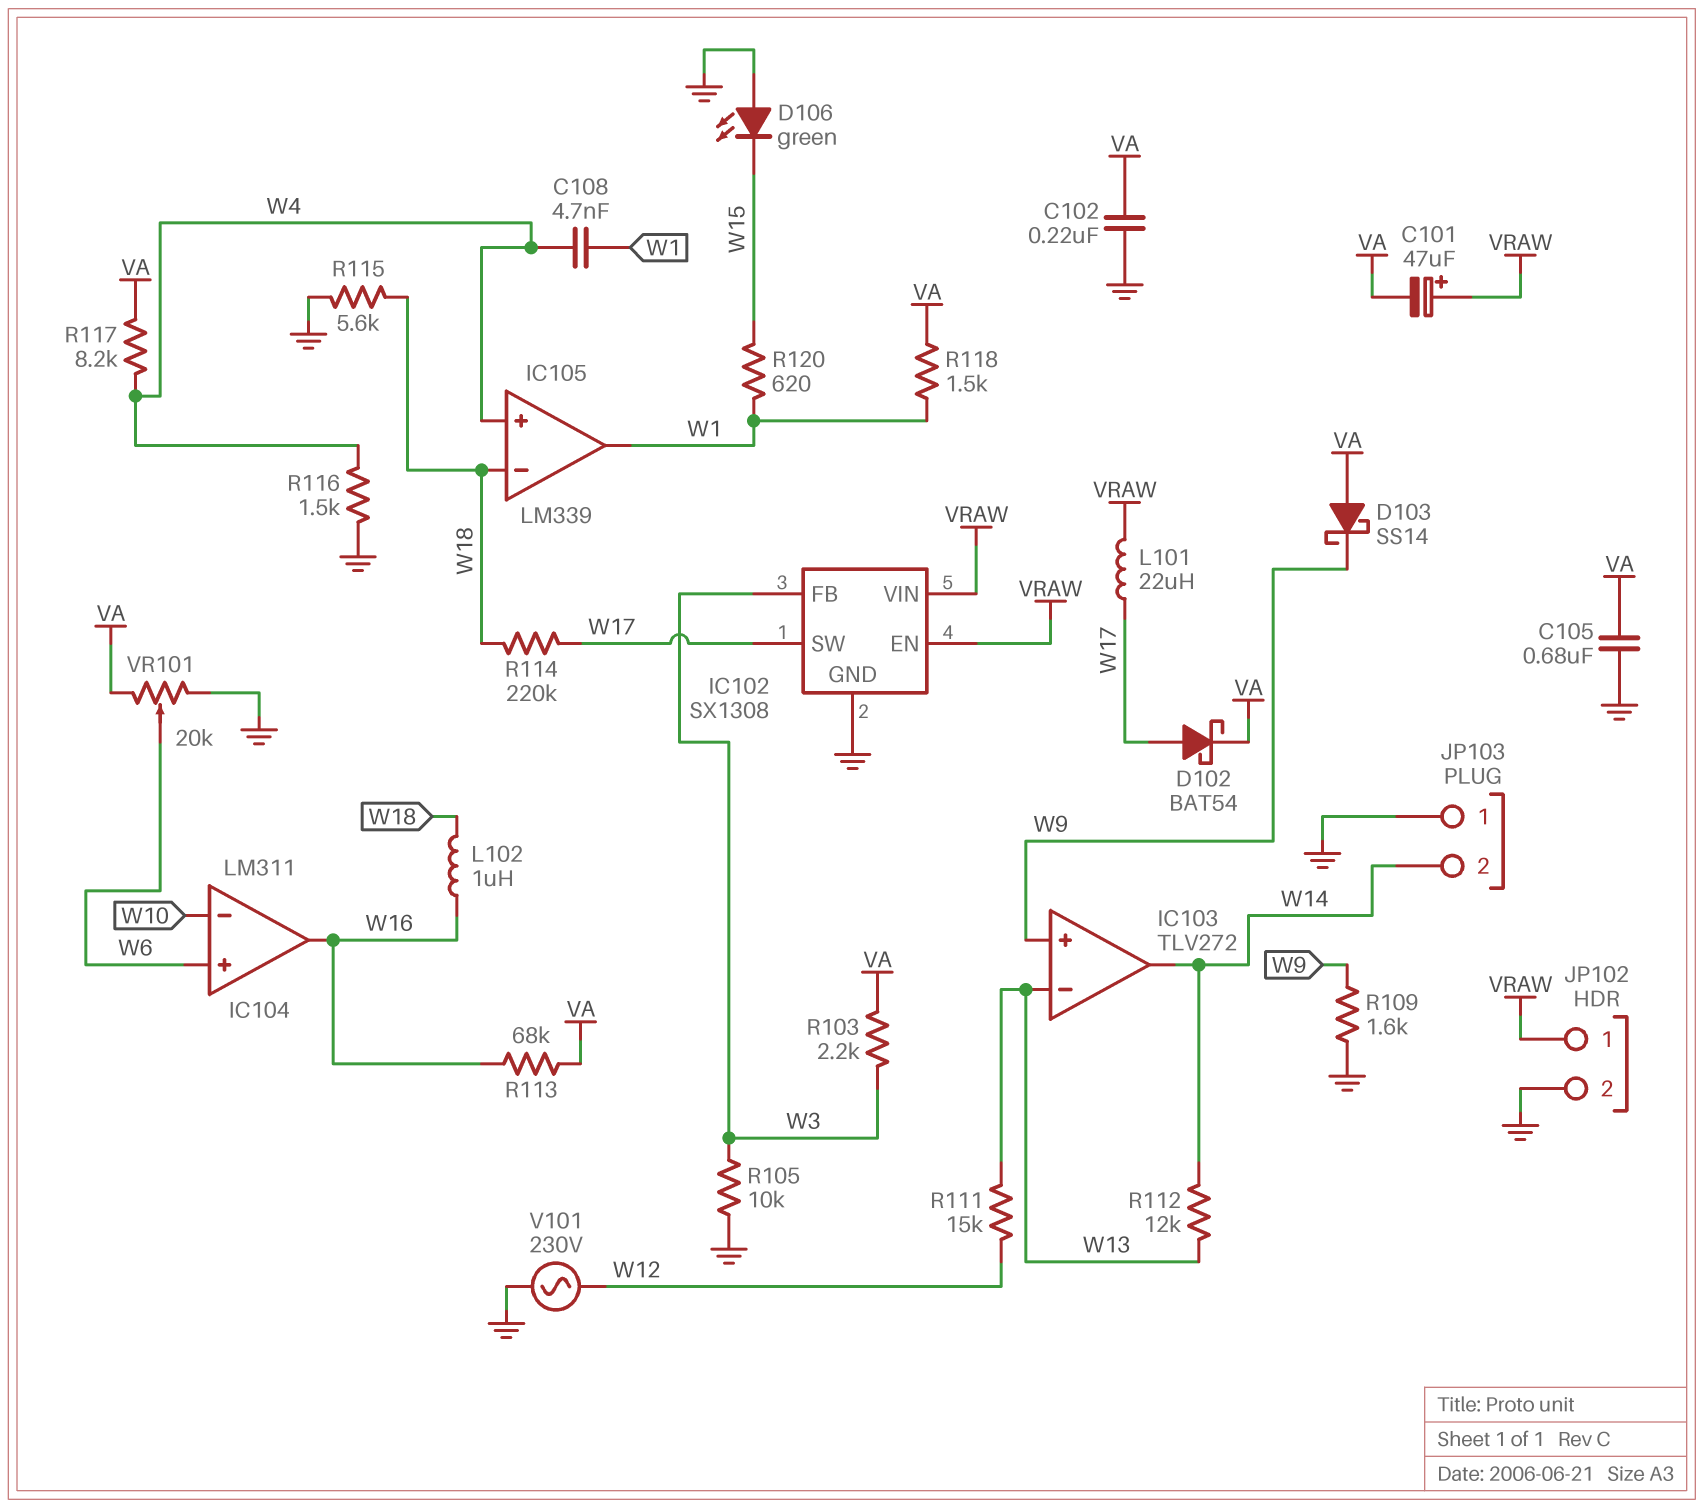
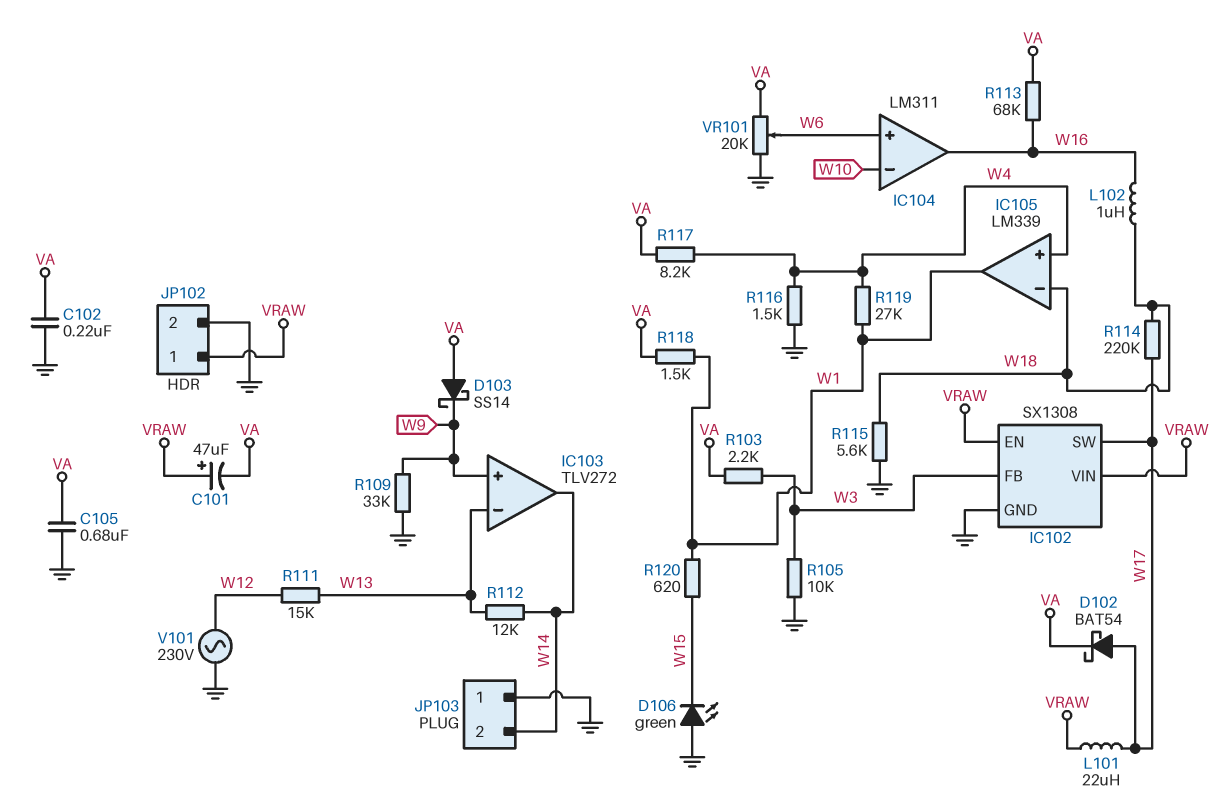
C108: 4.7nF (W1, W4) -> none
R109: 1.6k (GND, W9) -> 33k (GND, W9)
R119: none -> 27k (W1, W4)

